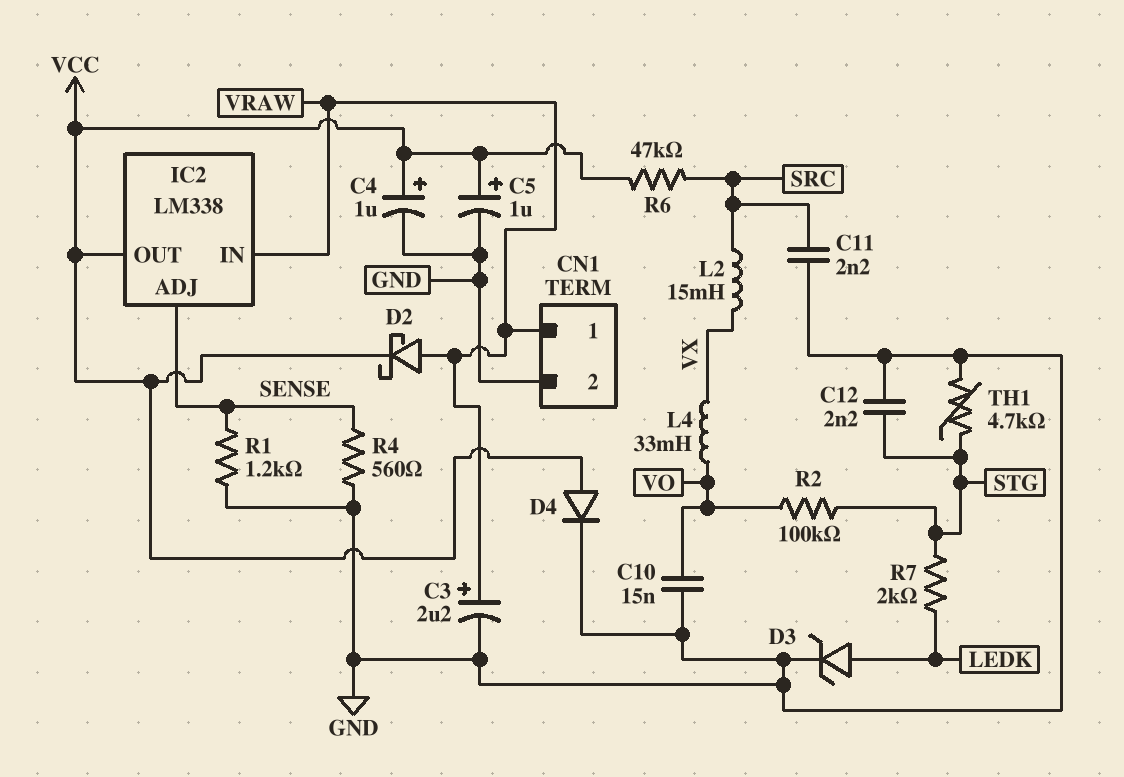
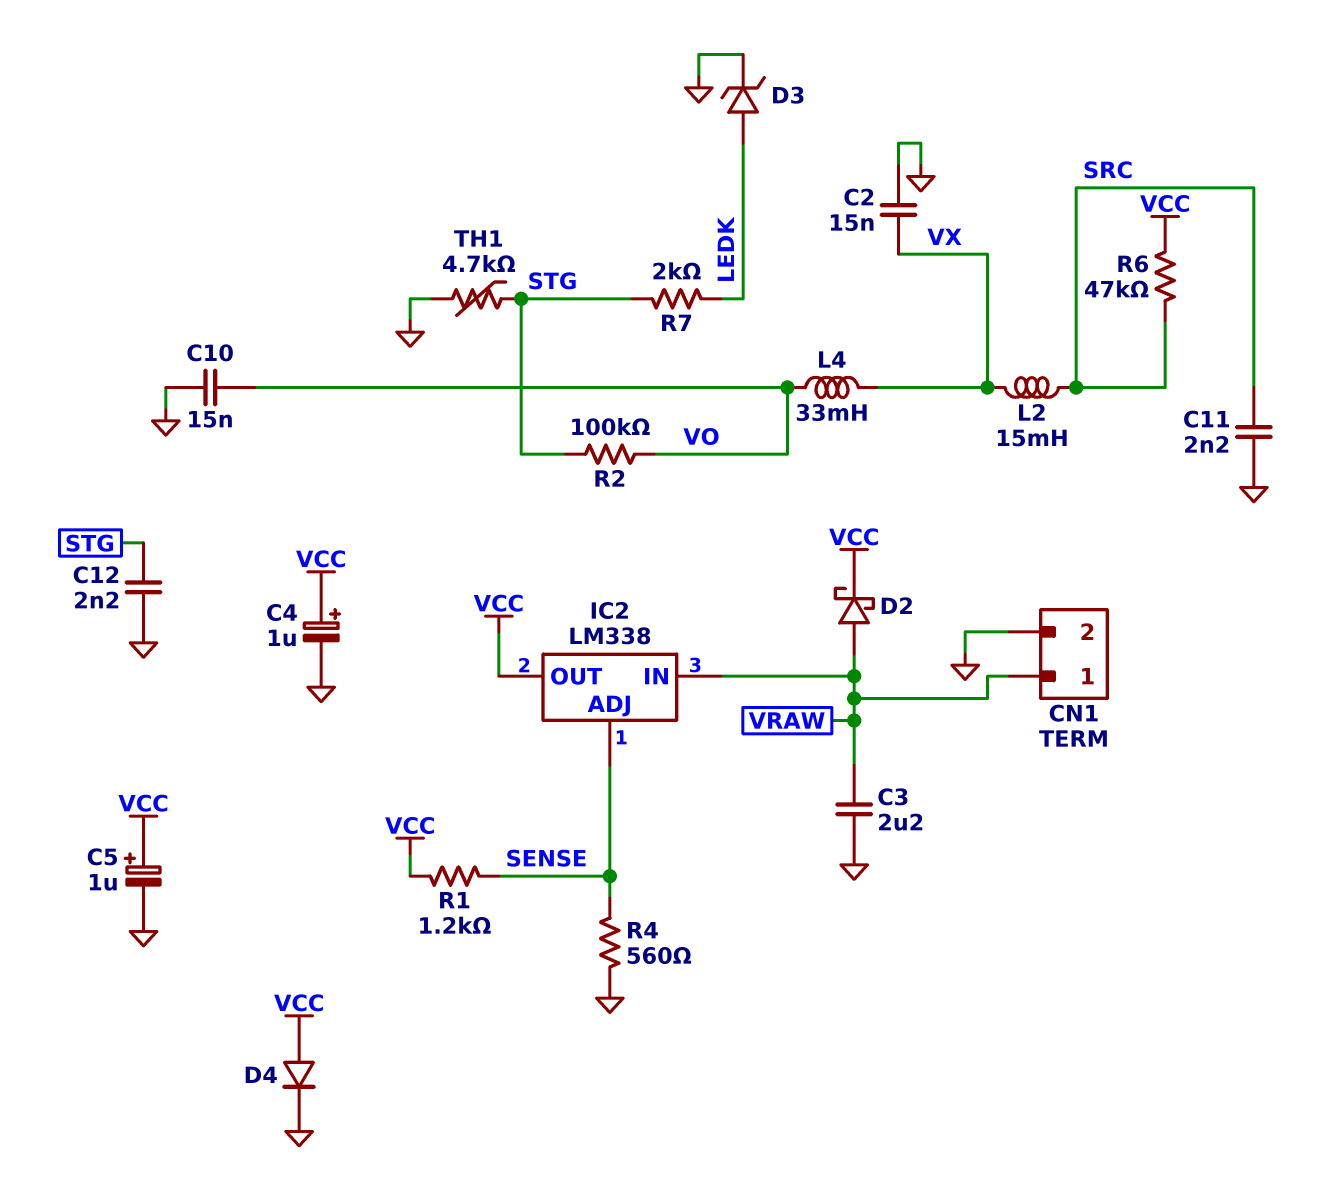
C2: none -> 15nF (GND, VX)
C3: 2.2uF (plus VRAW, minus GND) -> 2.2uF (GND, VRAW)
R1: 1.2k (GND, SENSE) -> 1.2k (SENSE, VCC)

